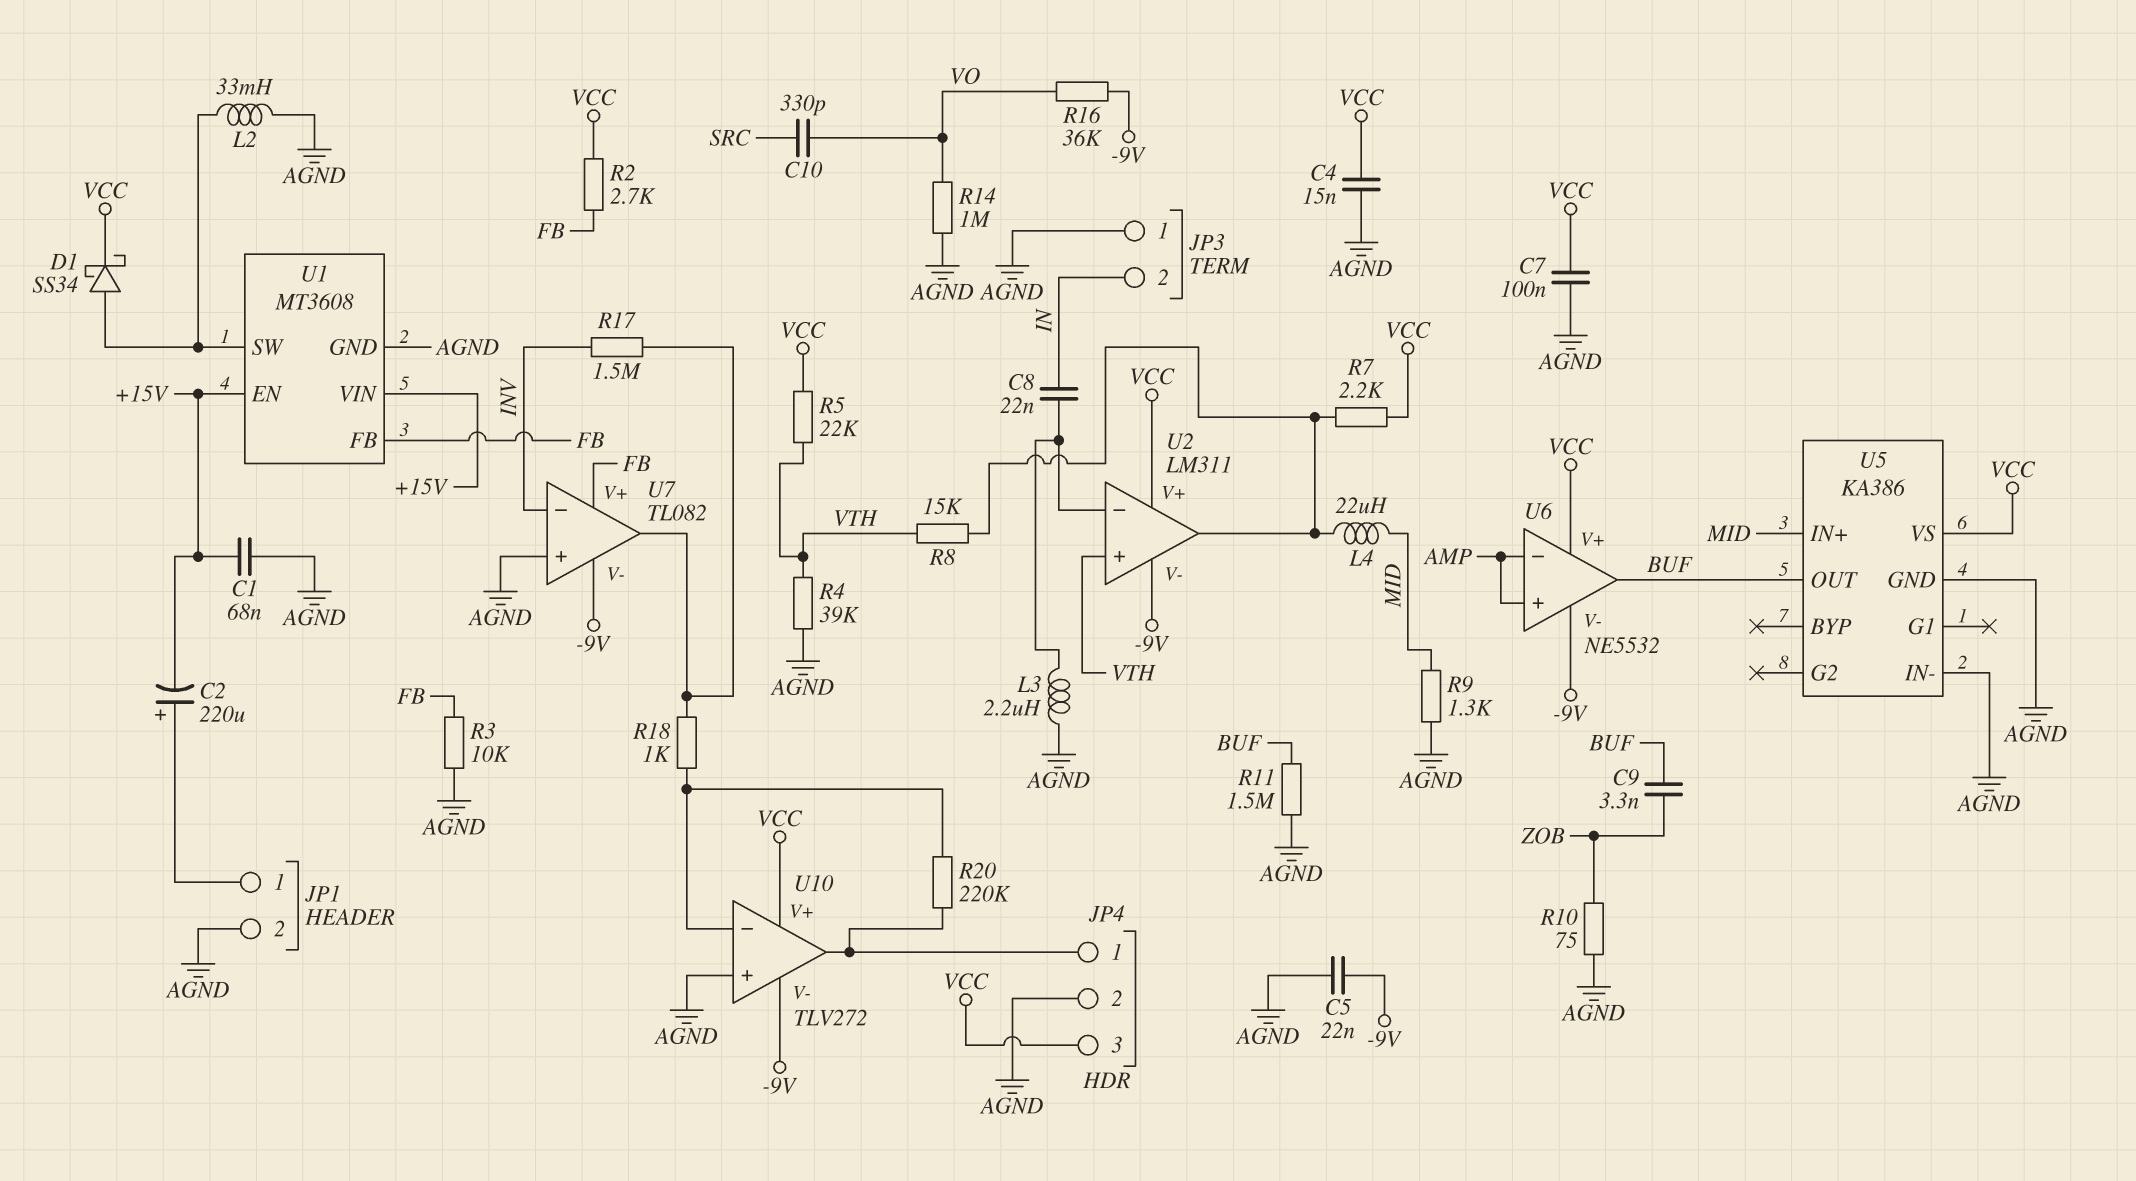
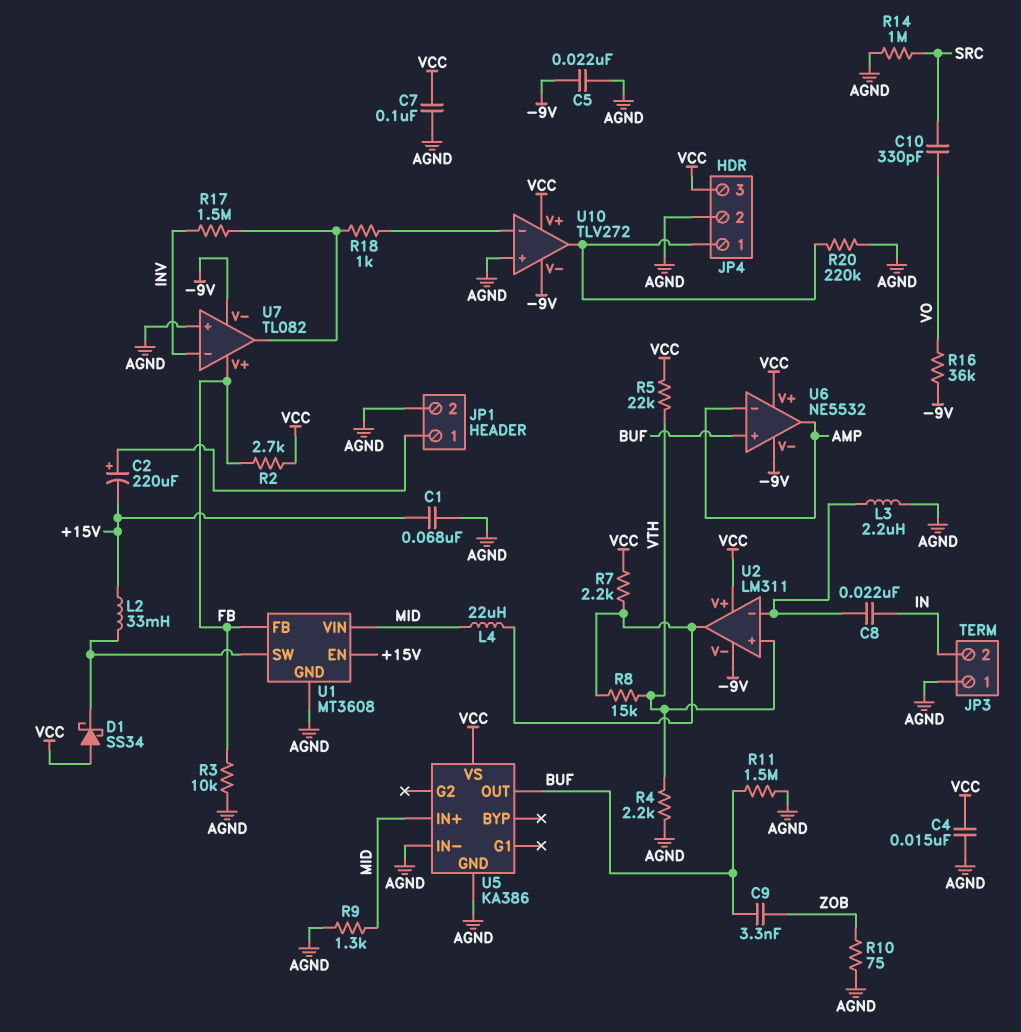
D1: schottky SS34 (A U1/SW, K VCC) -> schottky SS34 (A VCC, K U1/SW)
L2: 33mH (AGND, U1/SW) -> 33mH (+15V, U1/SW)
R4: 39k (AGND, VTH) -> 2.2k (AGND, VTH)
R14: 1M (AGND, VO) -> 1M (AGND, SRC)
R20: 220k (JP4/1, U10/in-) -> 220k (AGND, JP4/1)
U1 pin VIN: +15V -> MID
U6 pin in+: AMP -> BUF
U6 pin out: BUF -> AMP

